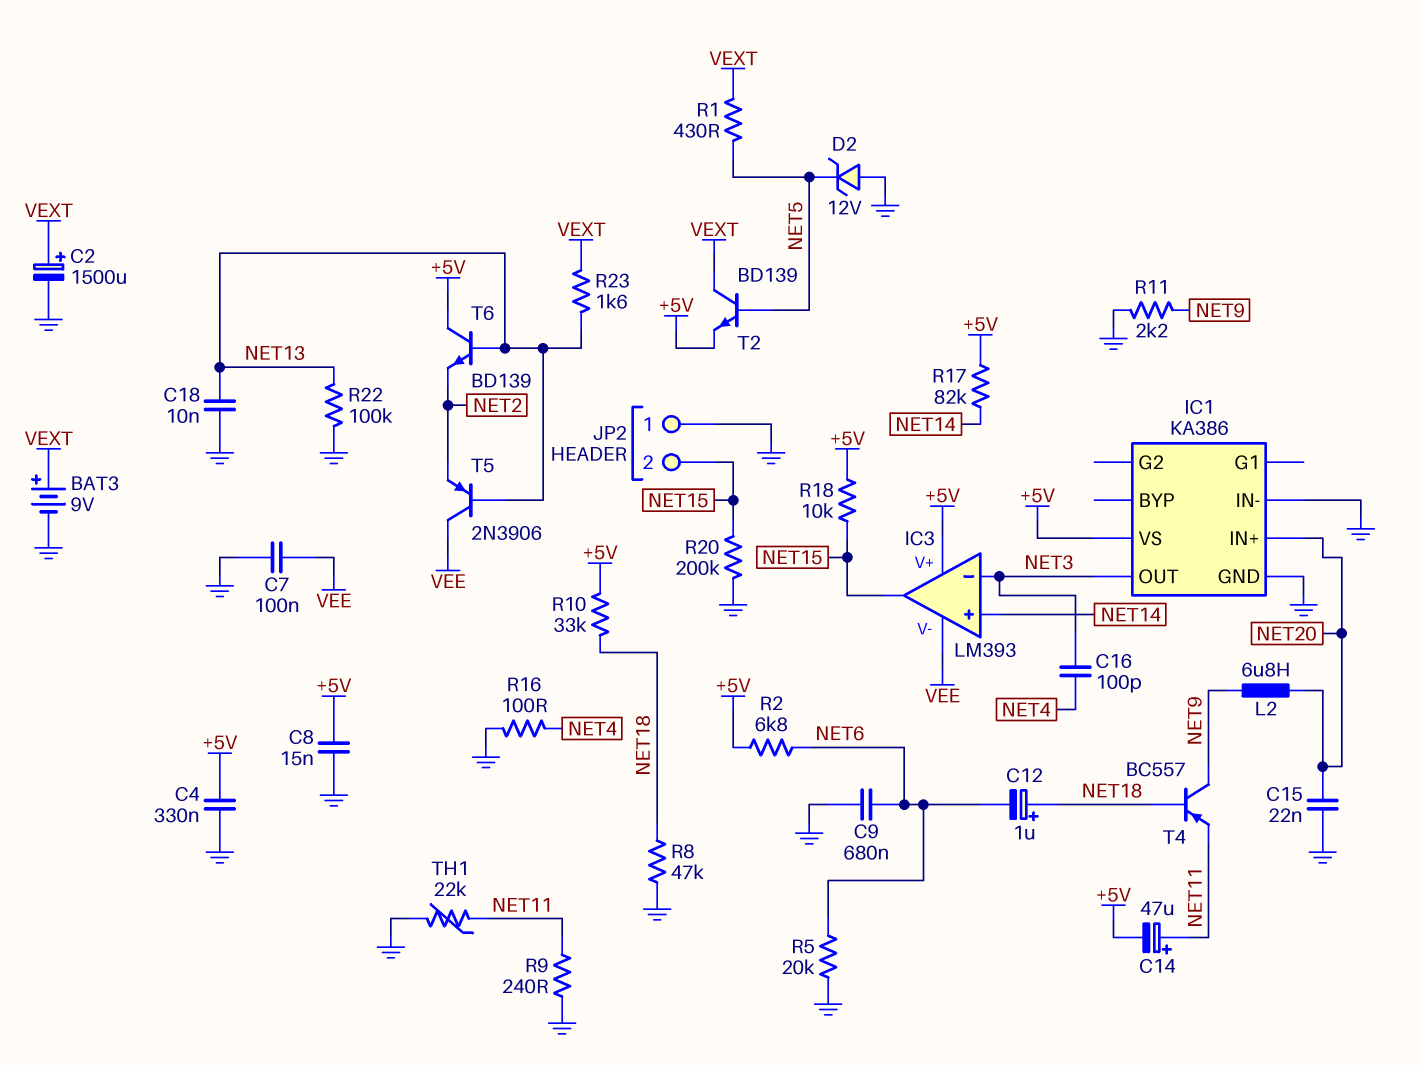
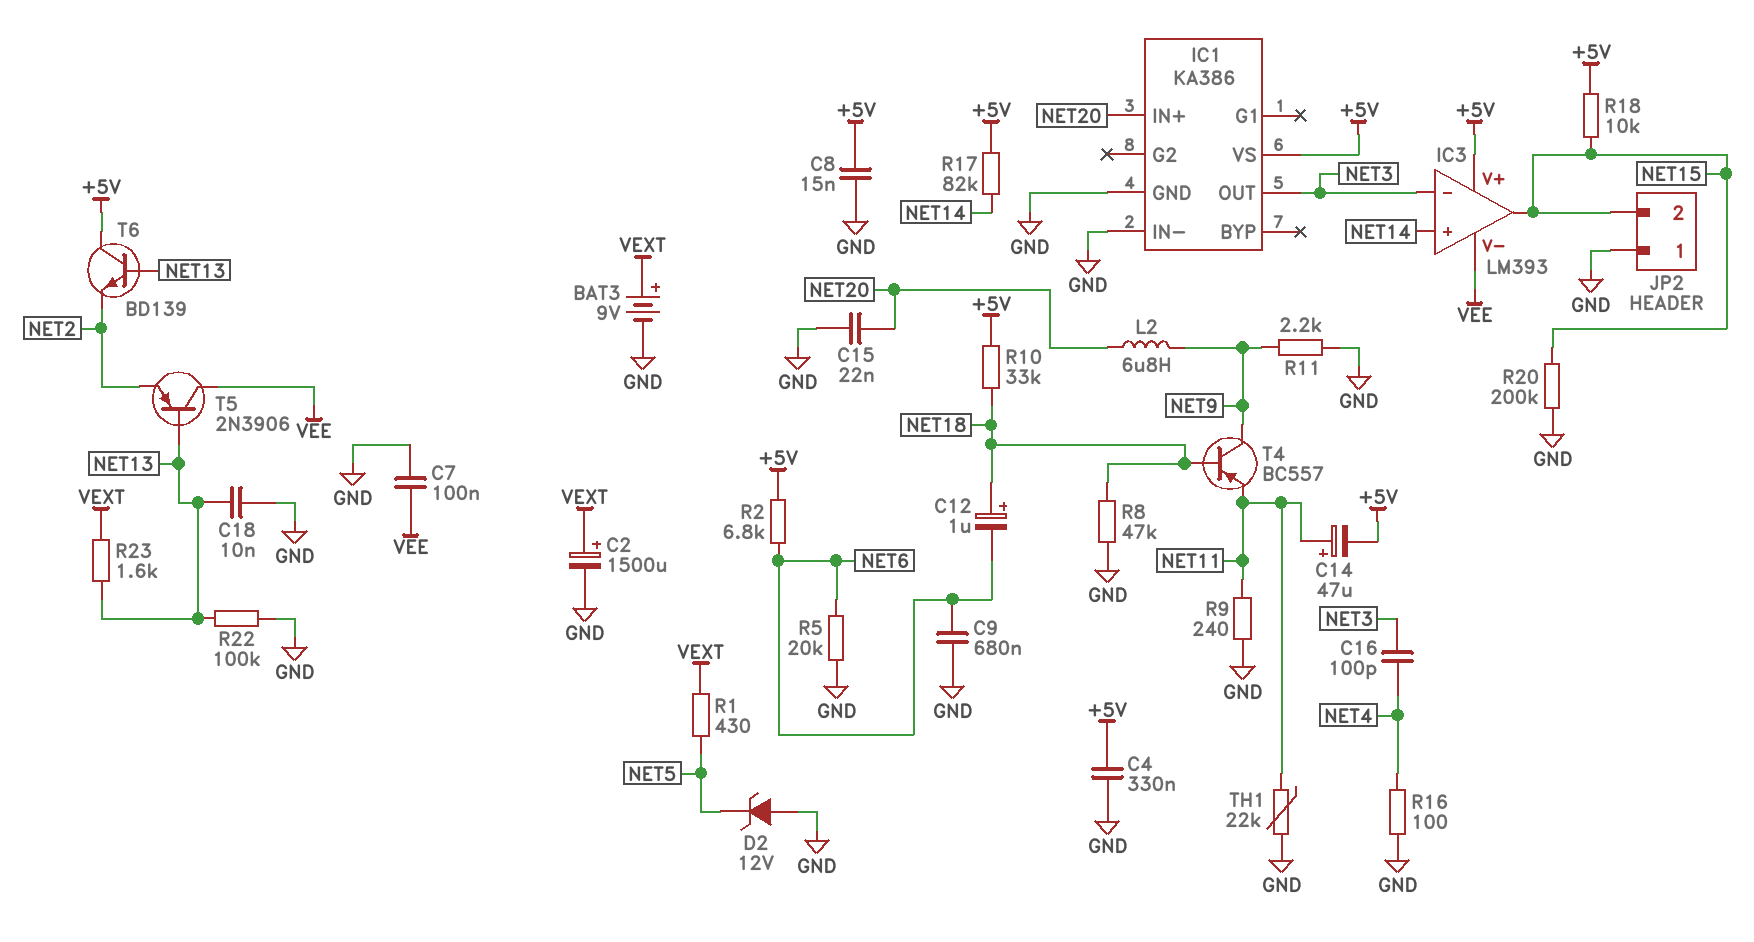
T2: NPN BD139 (B NET5, C VEXT, E +5V) -> none

